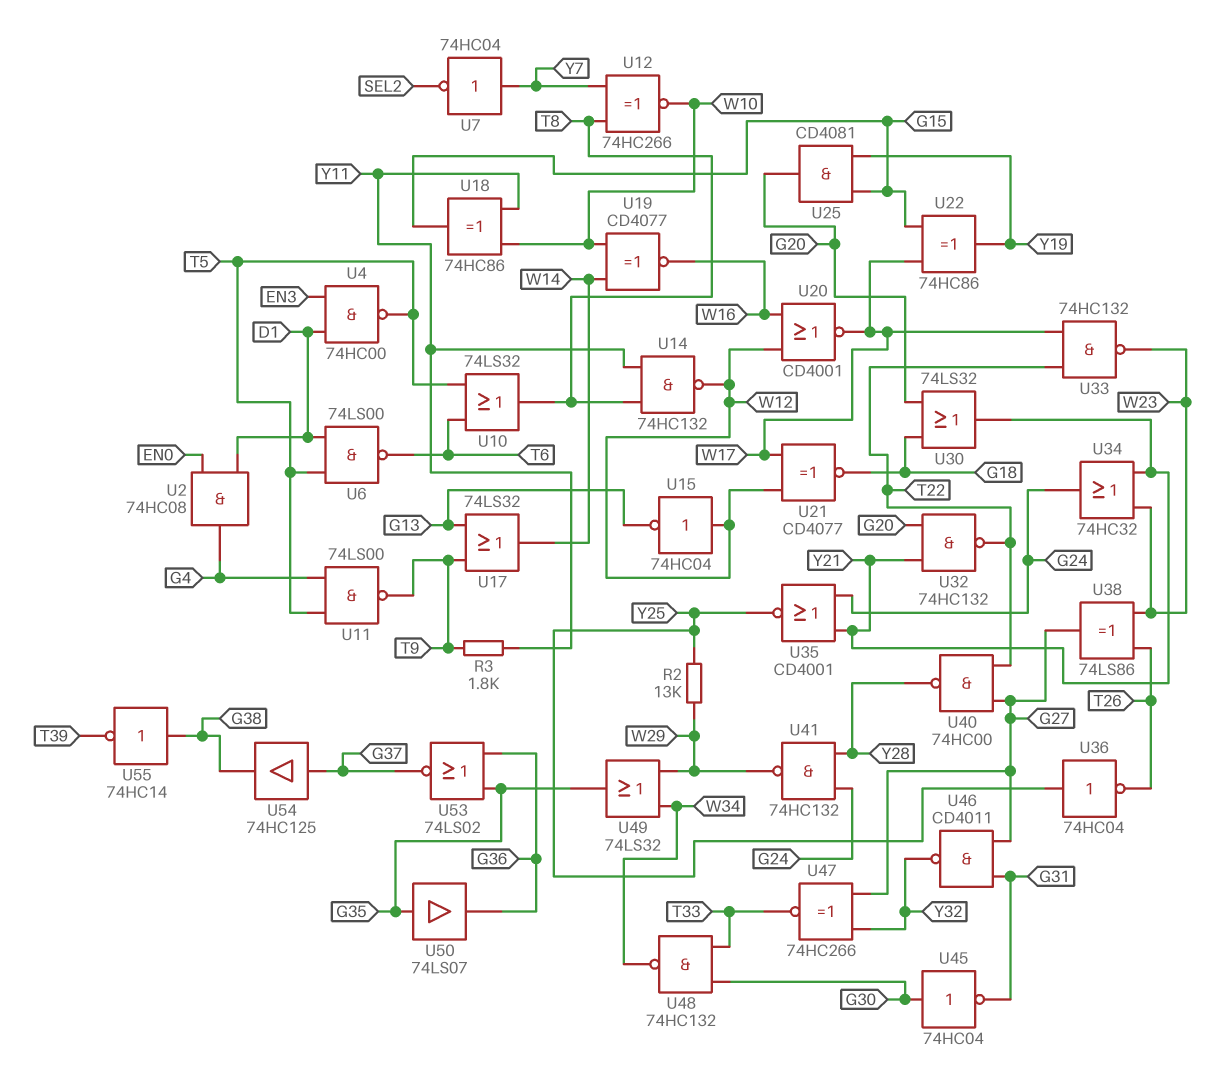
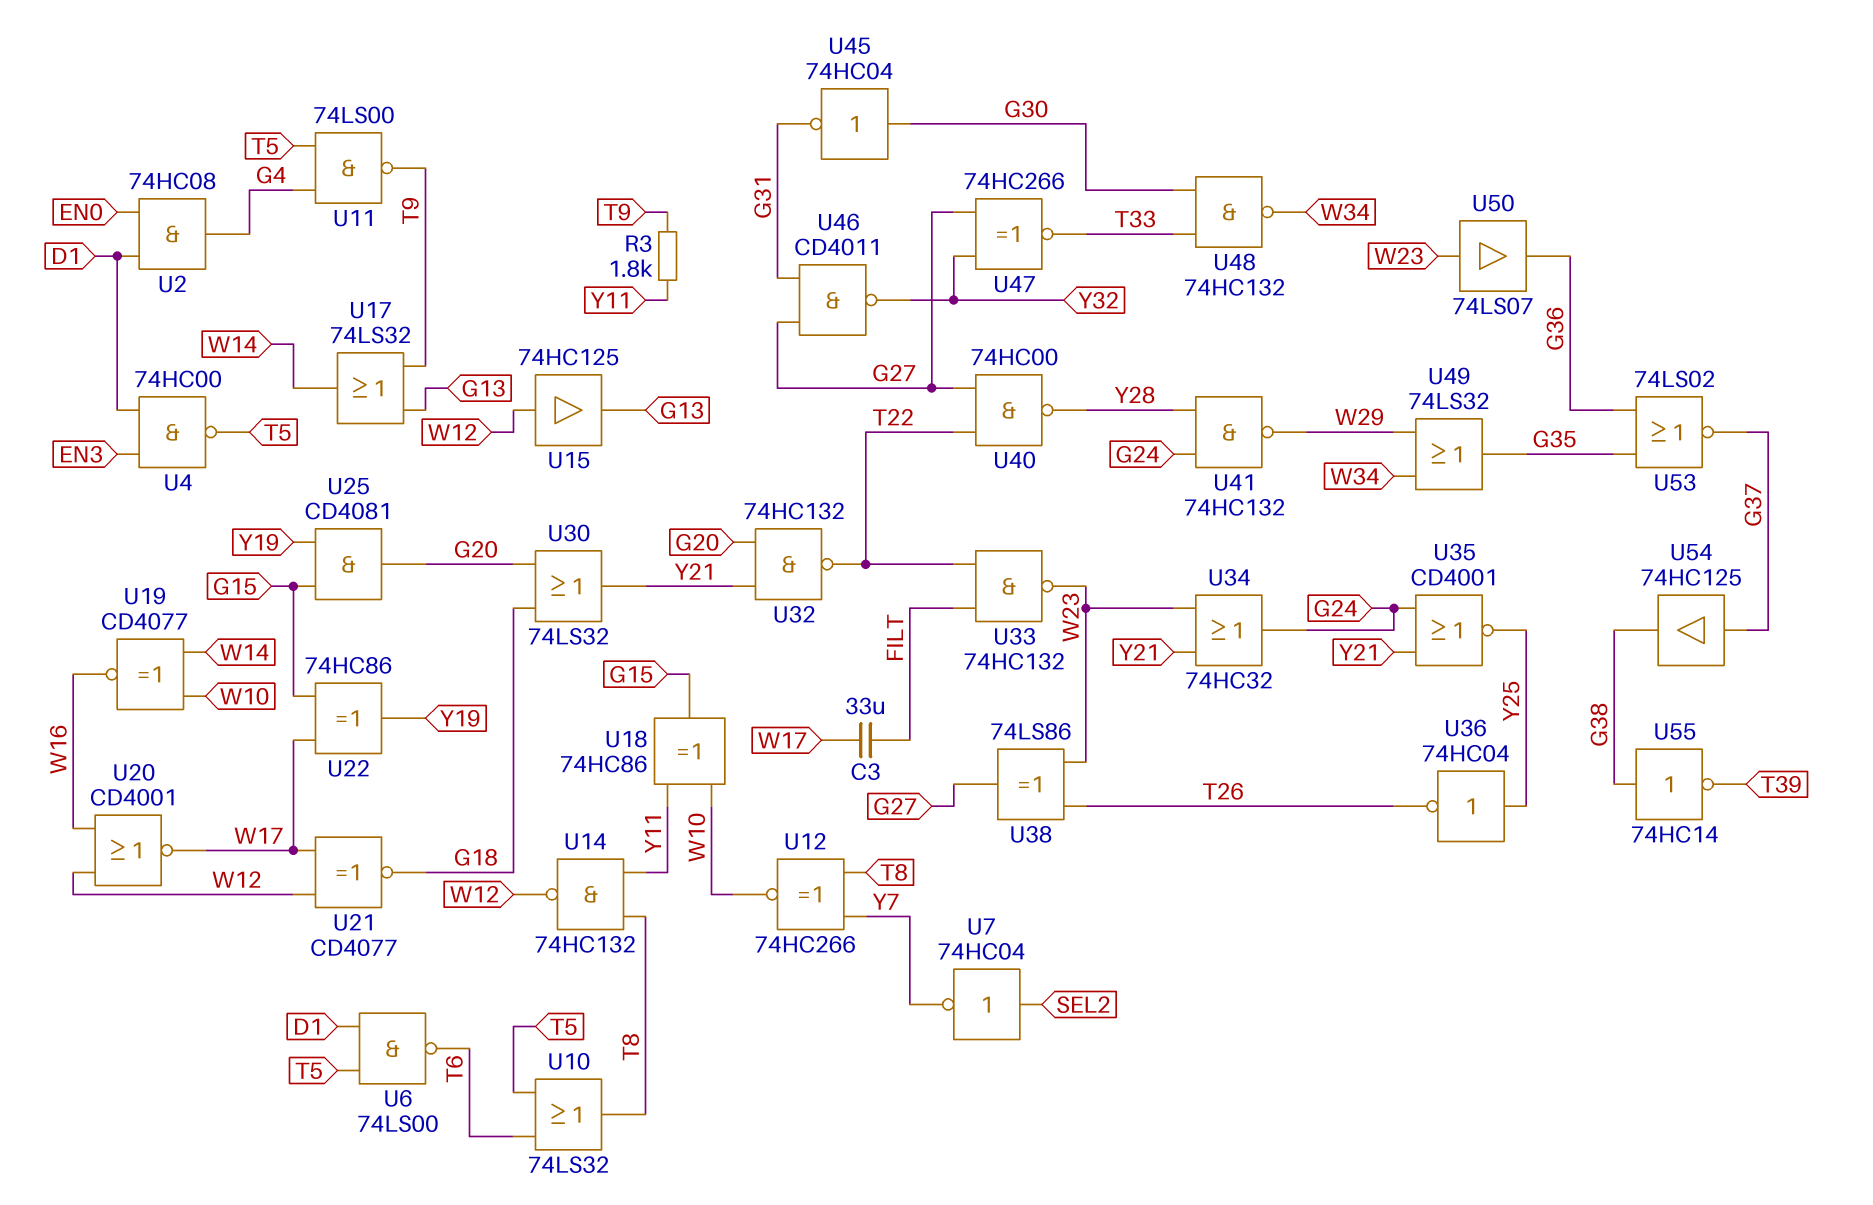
C3: none -> 33uF (FILT, W17)
R2: 13k (W29, Y25) -> none
U7: NOT 74HC04 (in Y7, out SEL2) -> NOT 74HC04 (in SEL2, out Y7)
U15: NOT 74HC04 (in W12, out G13) -> buffer 74HC125 (in W12, out G13)
U33: NAND 74HC132 (in T22, in W17, out W23) -> NAND 74HC132 (in FILT, in T22, out W23)
U50: buffer 74LS07 (in G35, out G36) -> buffer 74LS07 (in W23, out G36)

